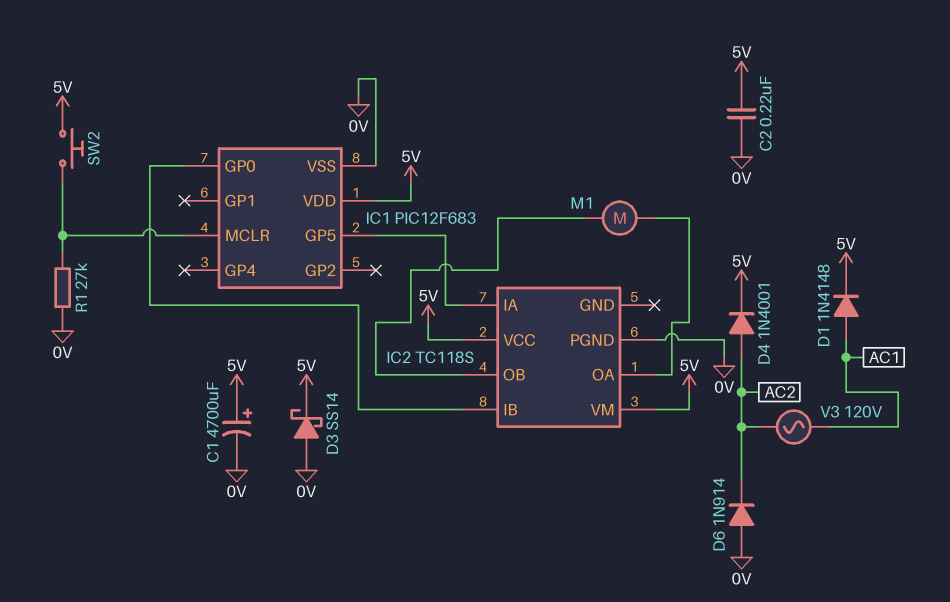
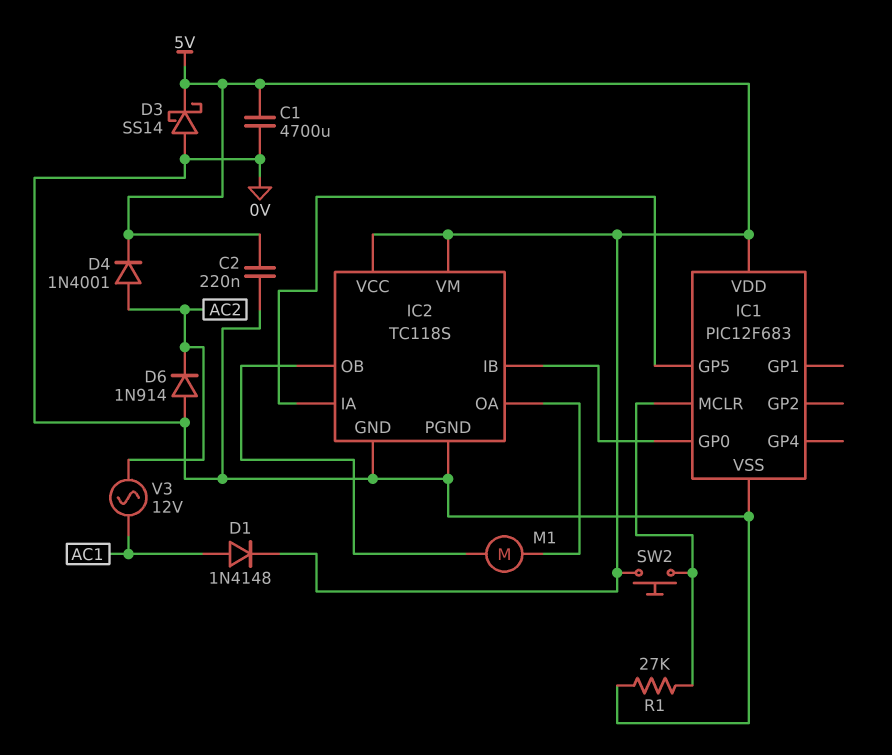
C1: 4700uF (plus 5V, minus 0V) -> 4700uF (0V, 5V)
IC2 pin GND: none -> 0V
V3: AC 120V (AC1, AC2) -> AC 12V (AC1, AC2)

